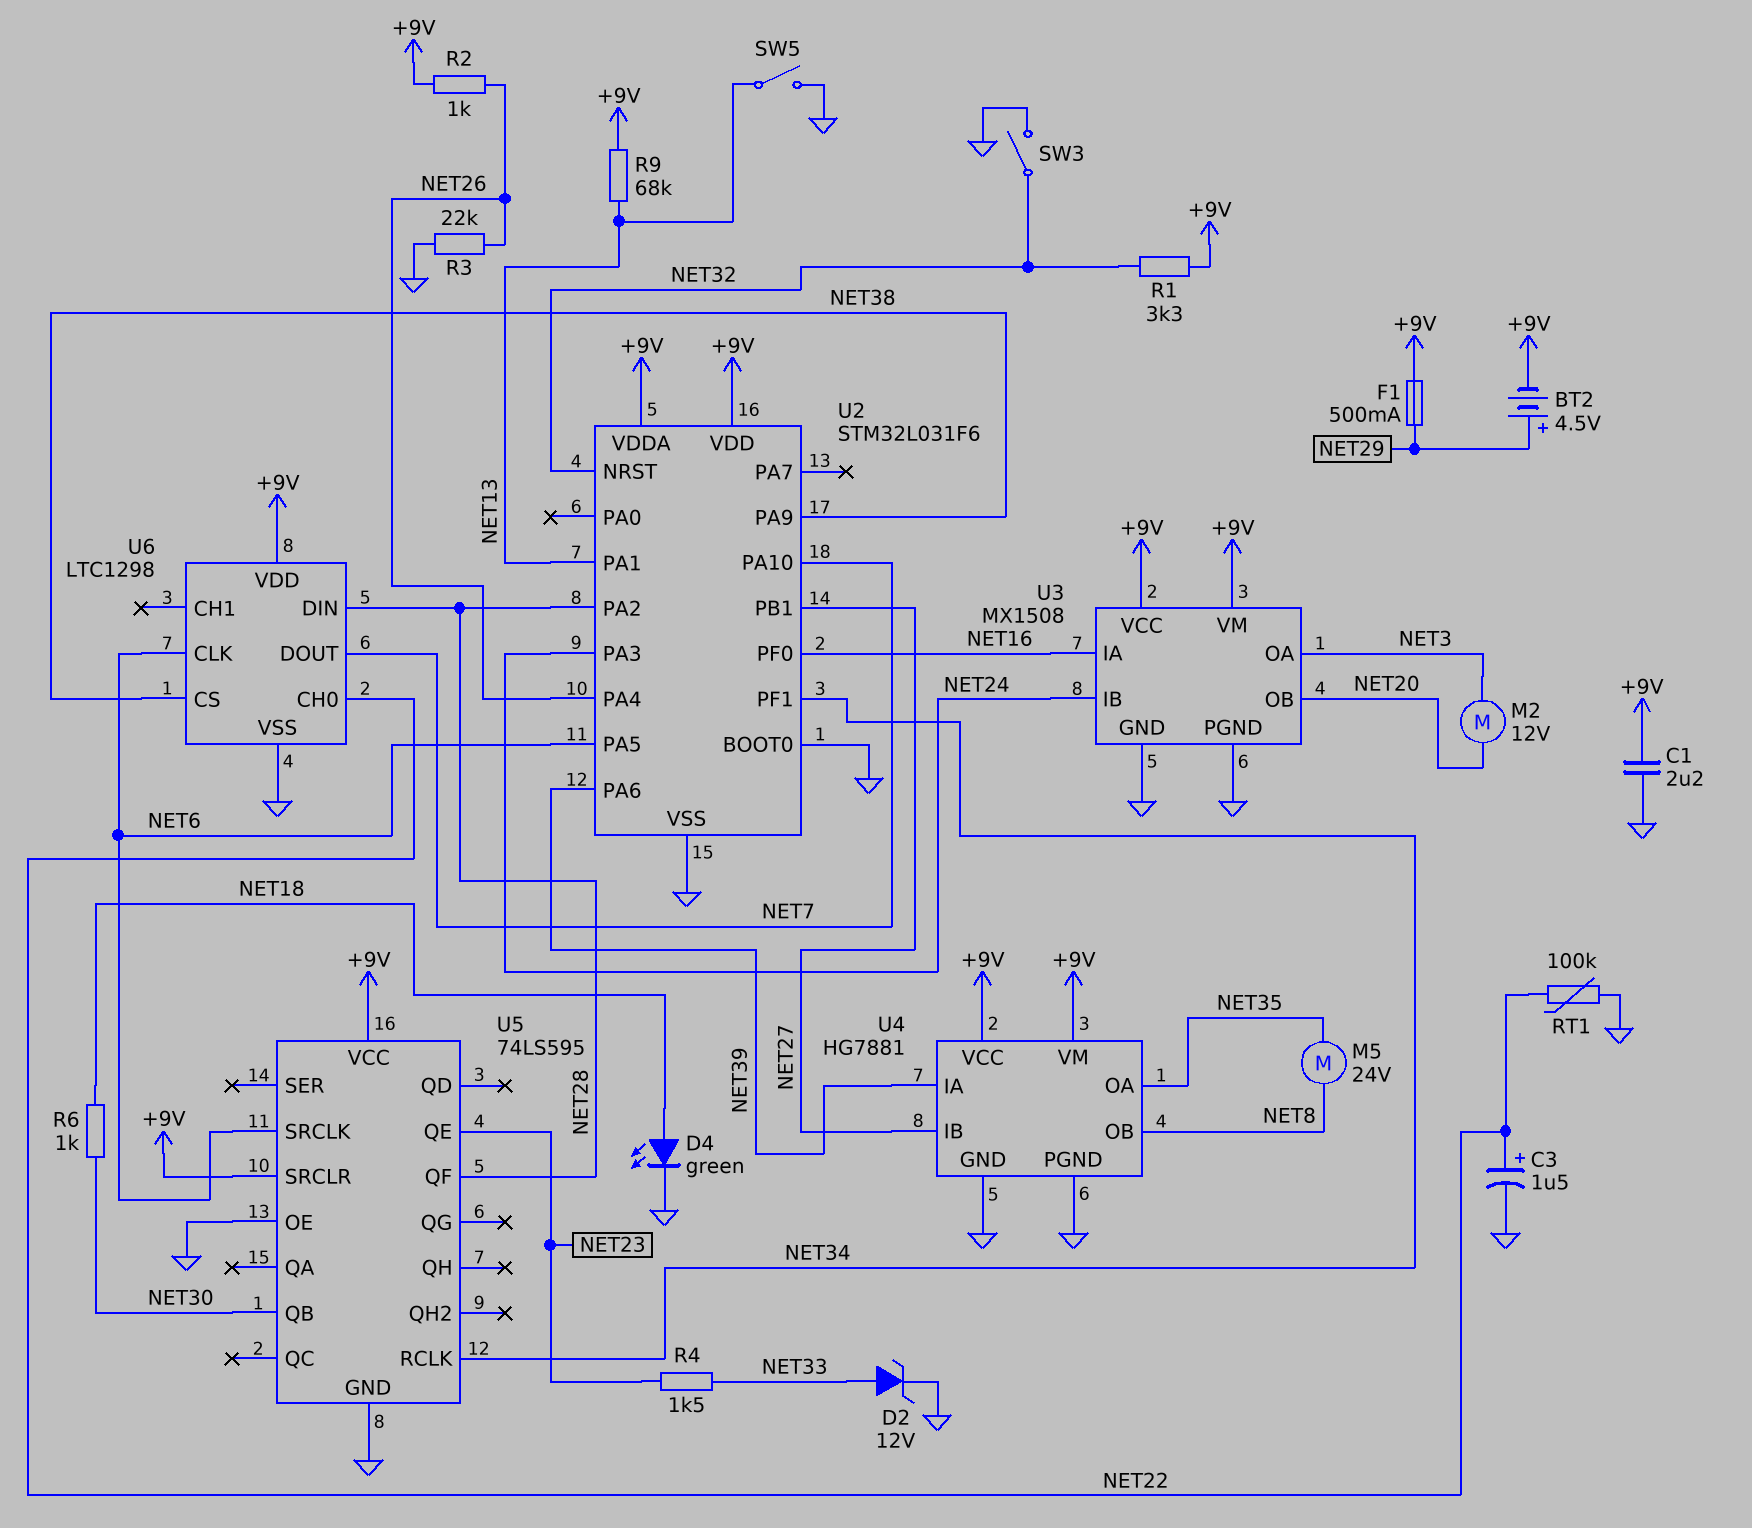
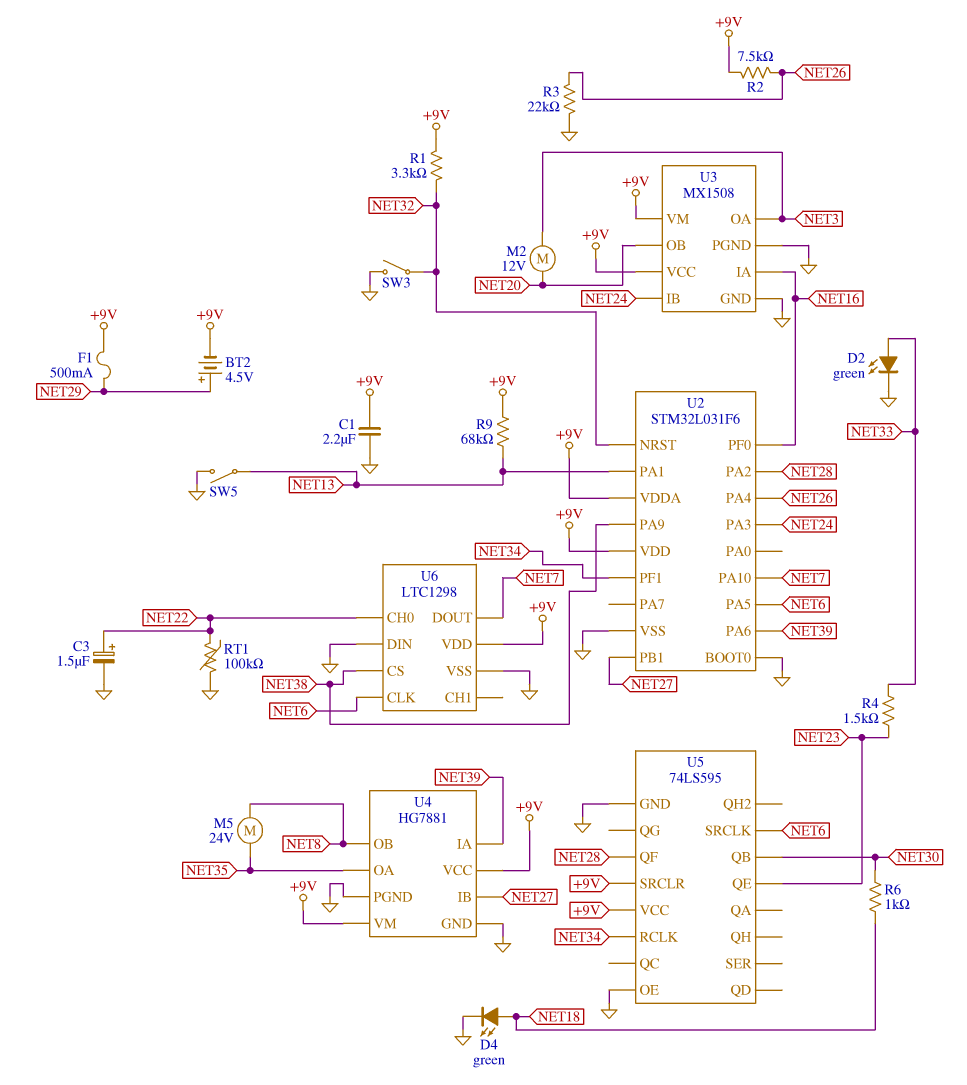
D2: zener 12V (A NET33, K GND) -> LED green (A NET33, K GND)
R2: 1k (+9V, NET26) -> 7.5k (+9V, NET26)
U6 pin DIN: NET28 -> GND

